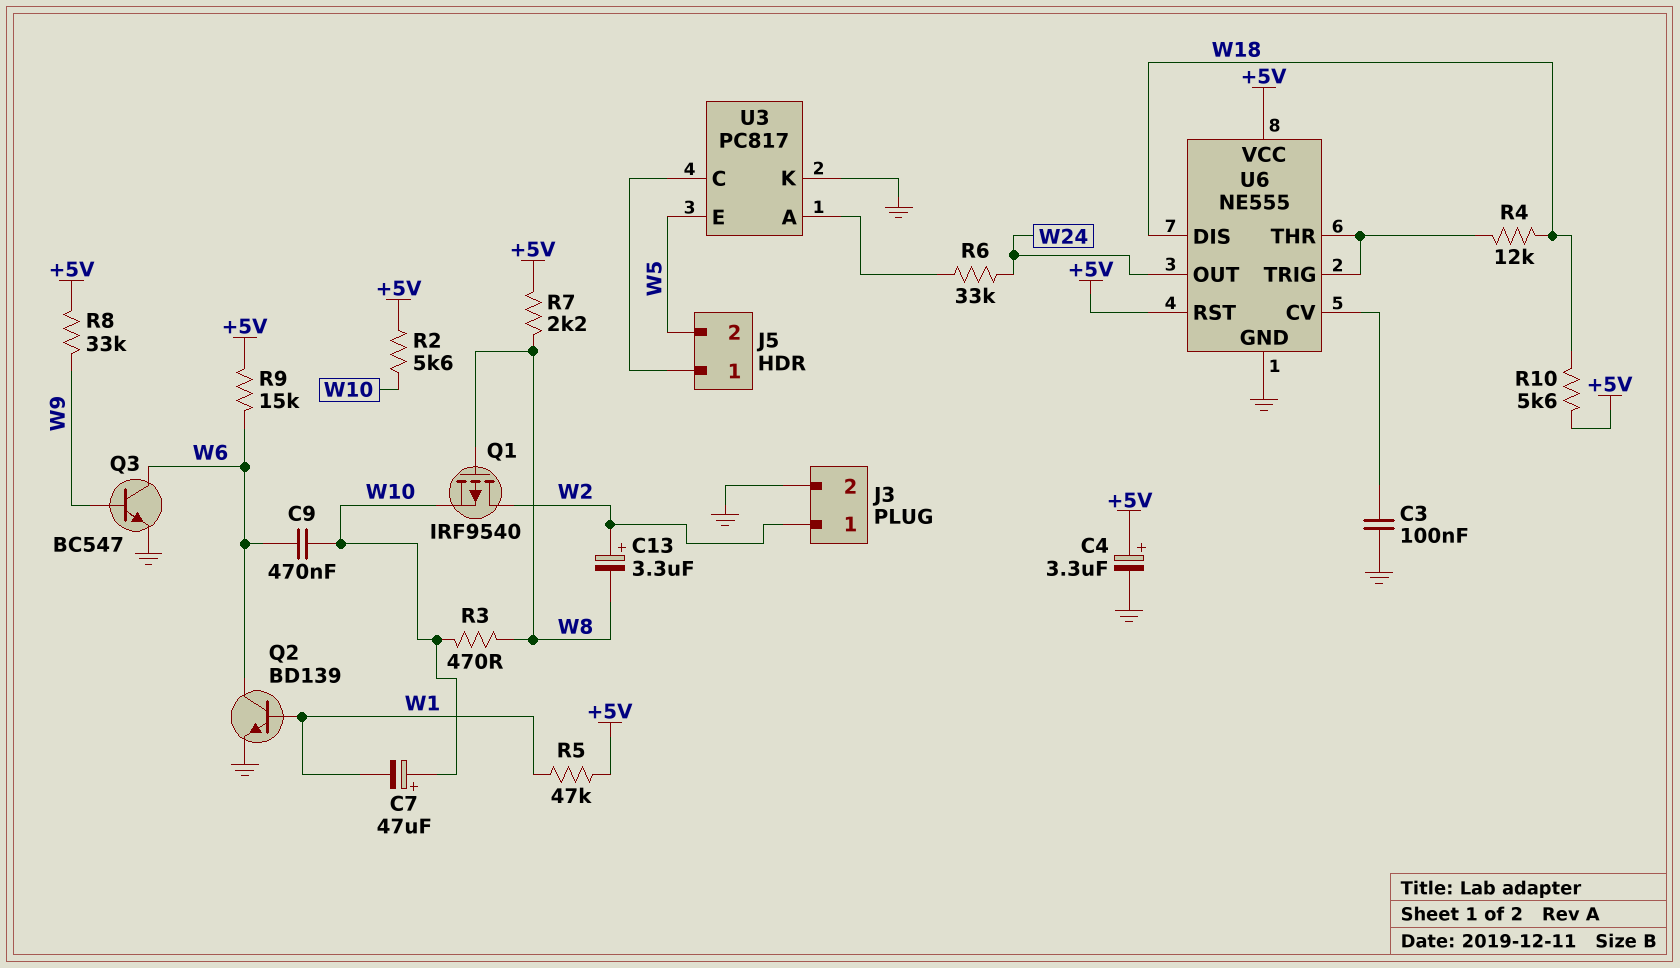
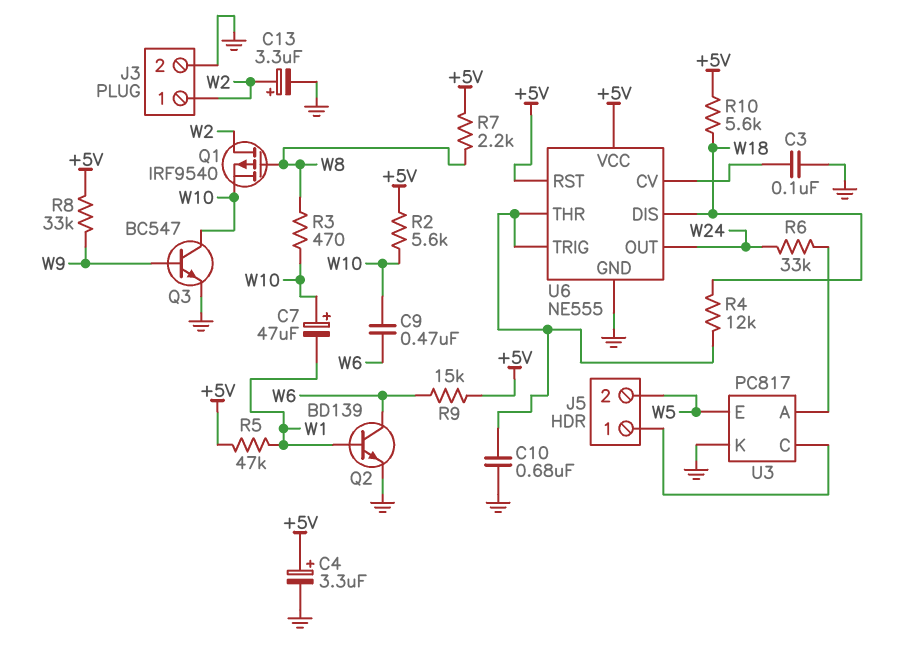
C10: none -> 680nF (GND, U6/THR)
C13: 3.3uF (plus W2, minus W8) -> 3.3uF (plus W2, minus GND)
Q3: NPN BC547 (B W9, C W6, E GND) -> NPN BC547 (B W9, C W10, E GND)

